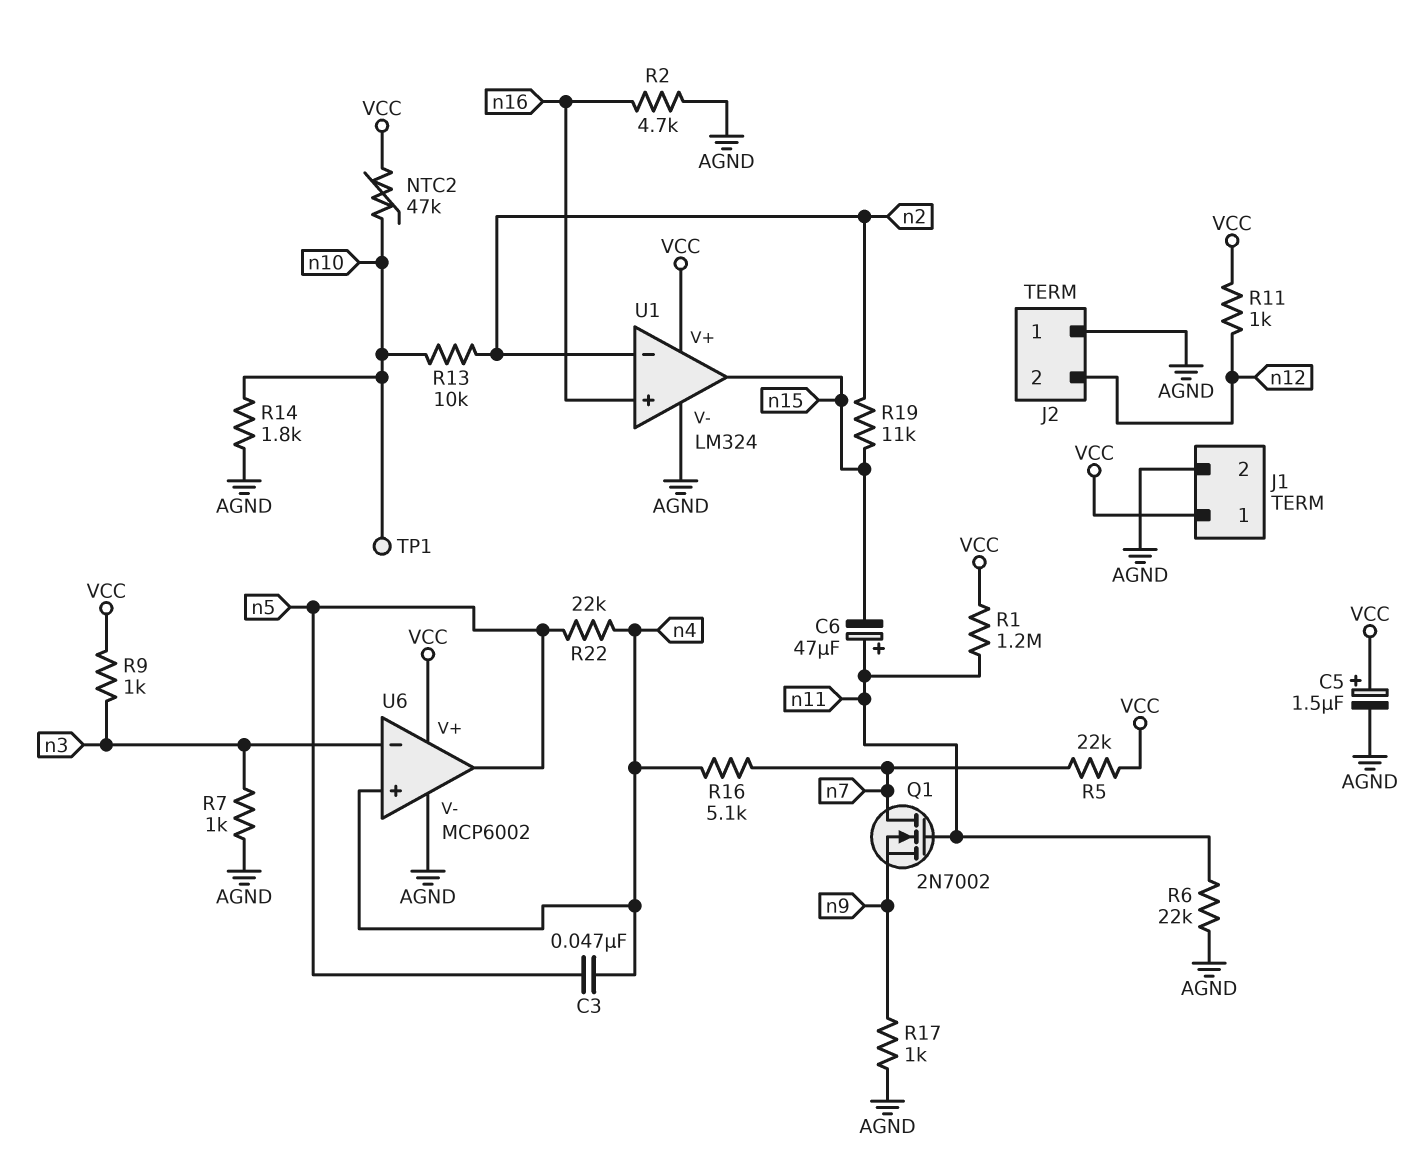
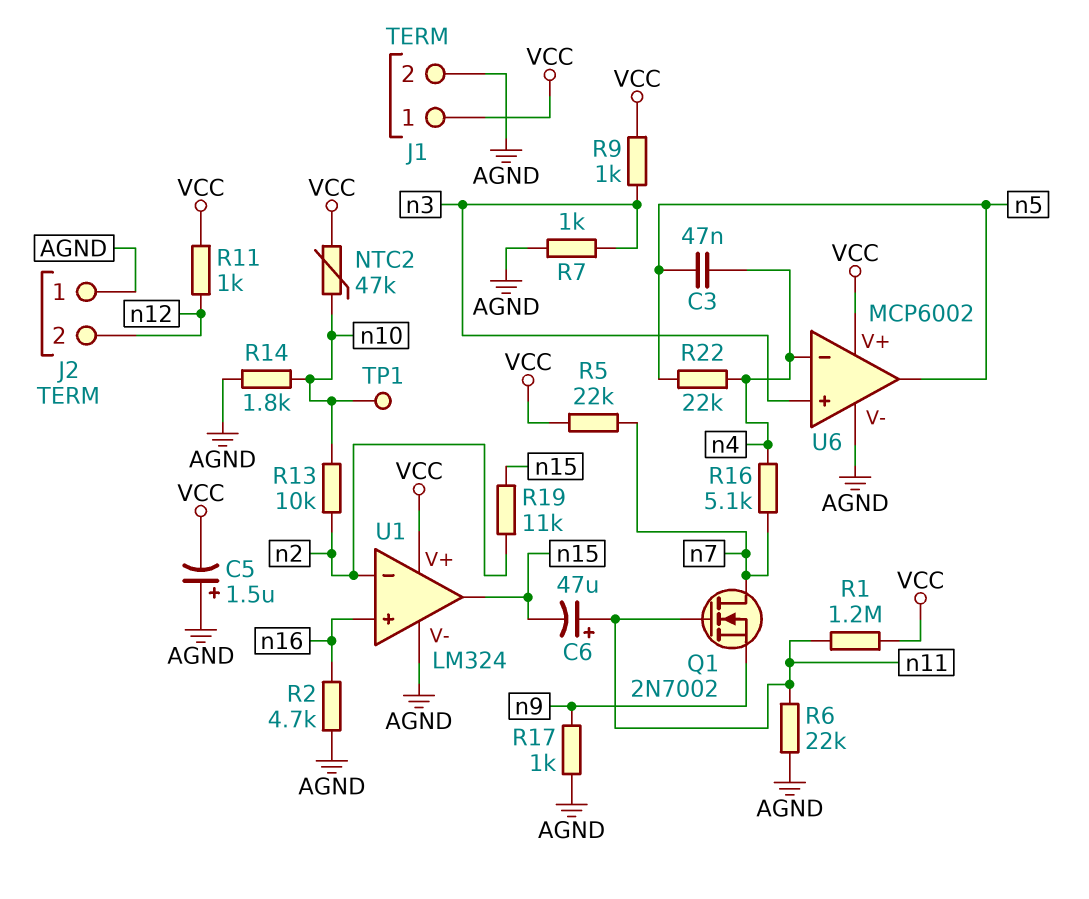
C5: 1.5uF (plus VCC, minus AGND) -> 1.5uF (plus AGND, minus VCC)
U6 pin in+: n4 -> n3
U6 pin in-: n3 -> n4

